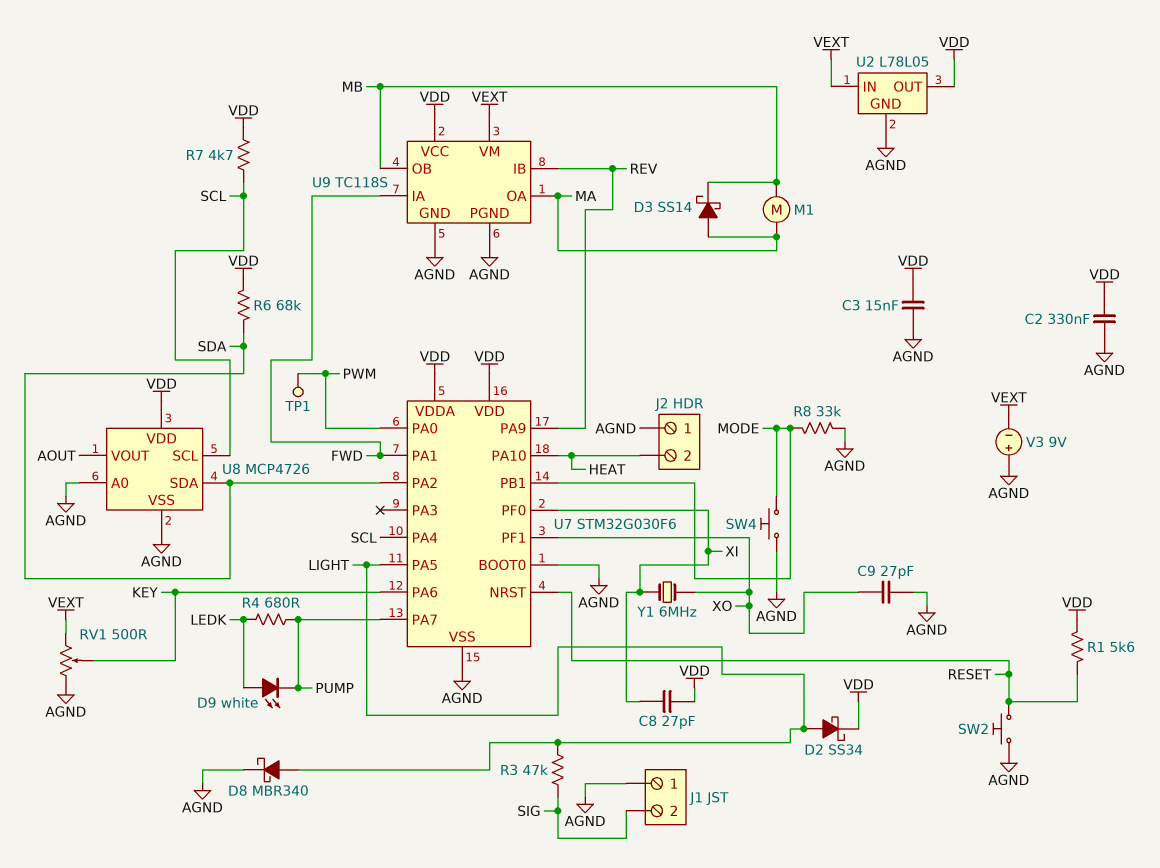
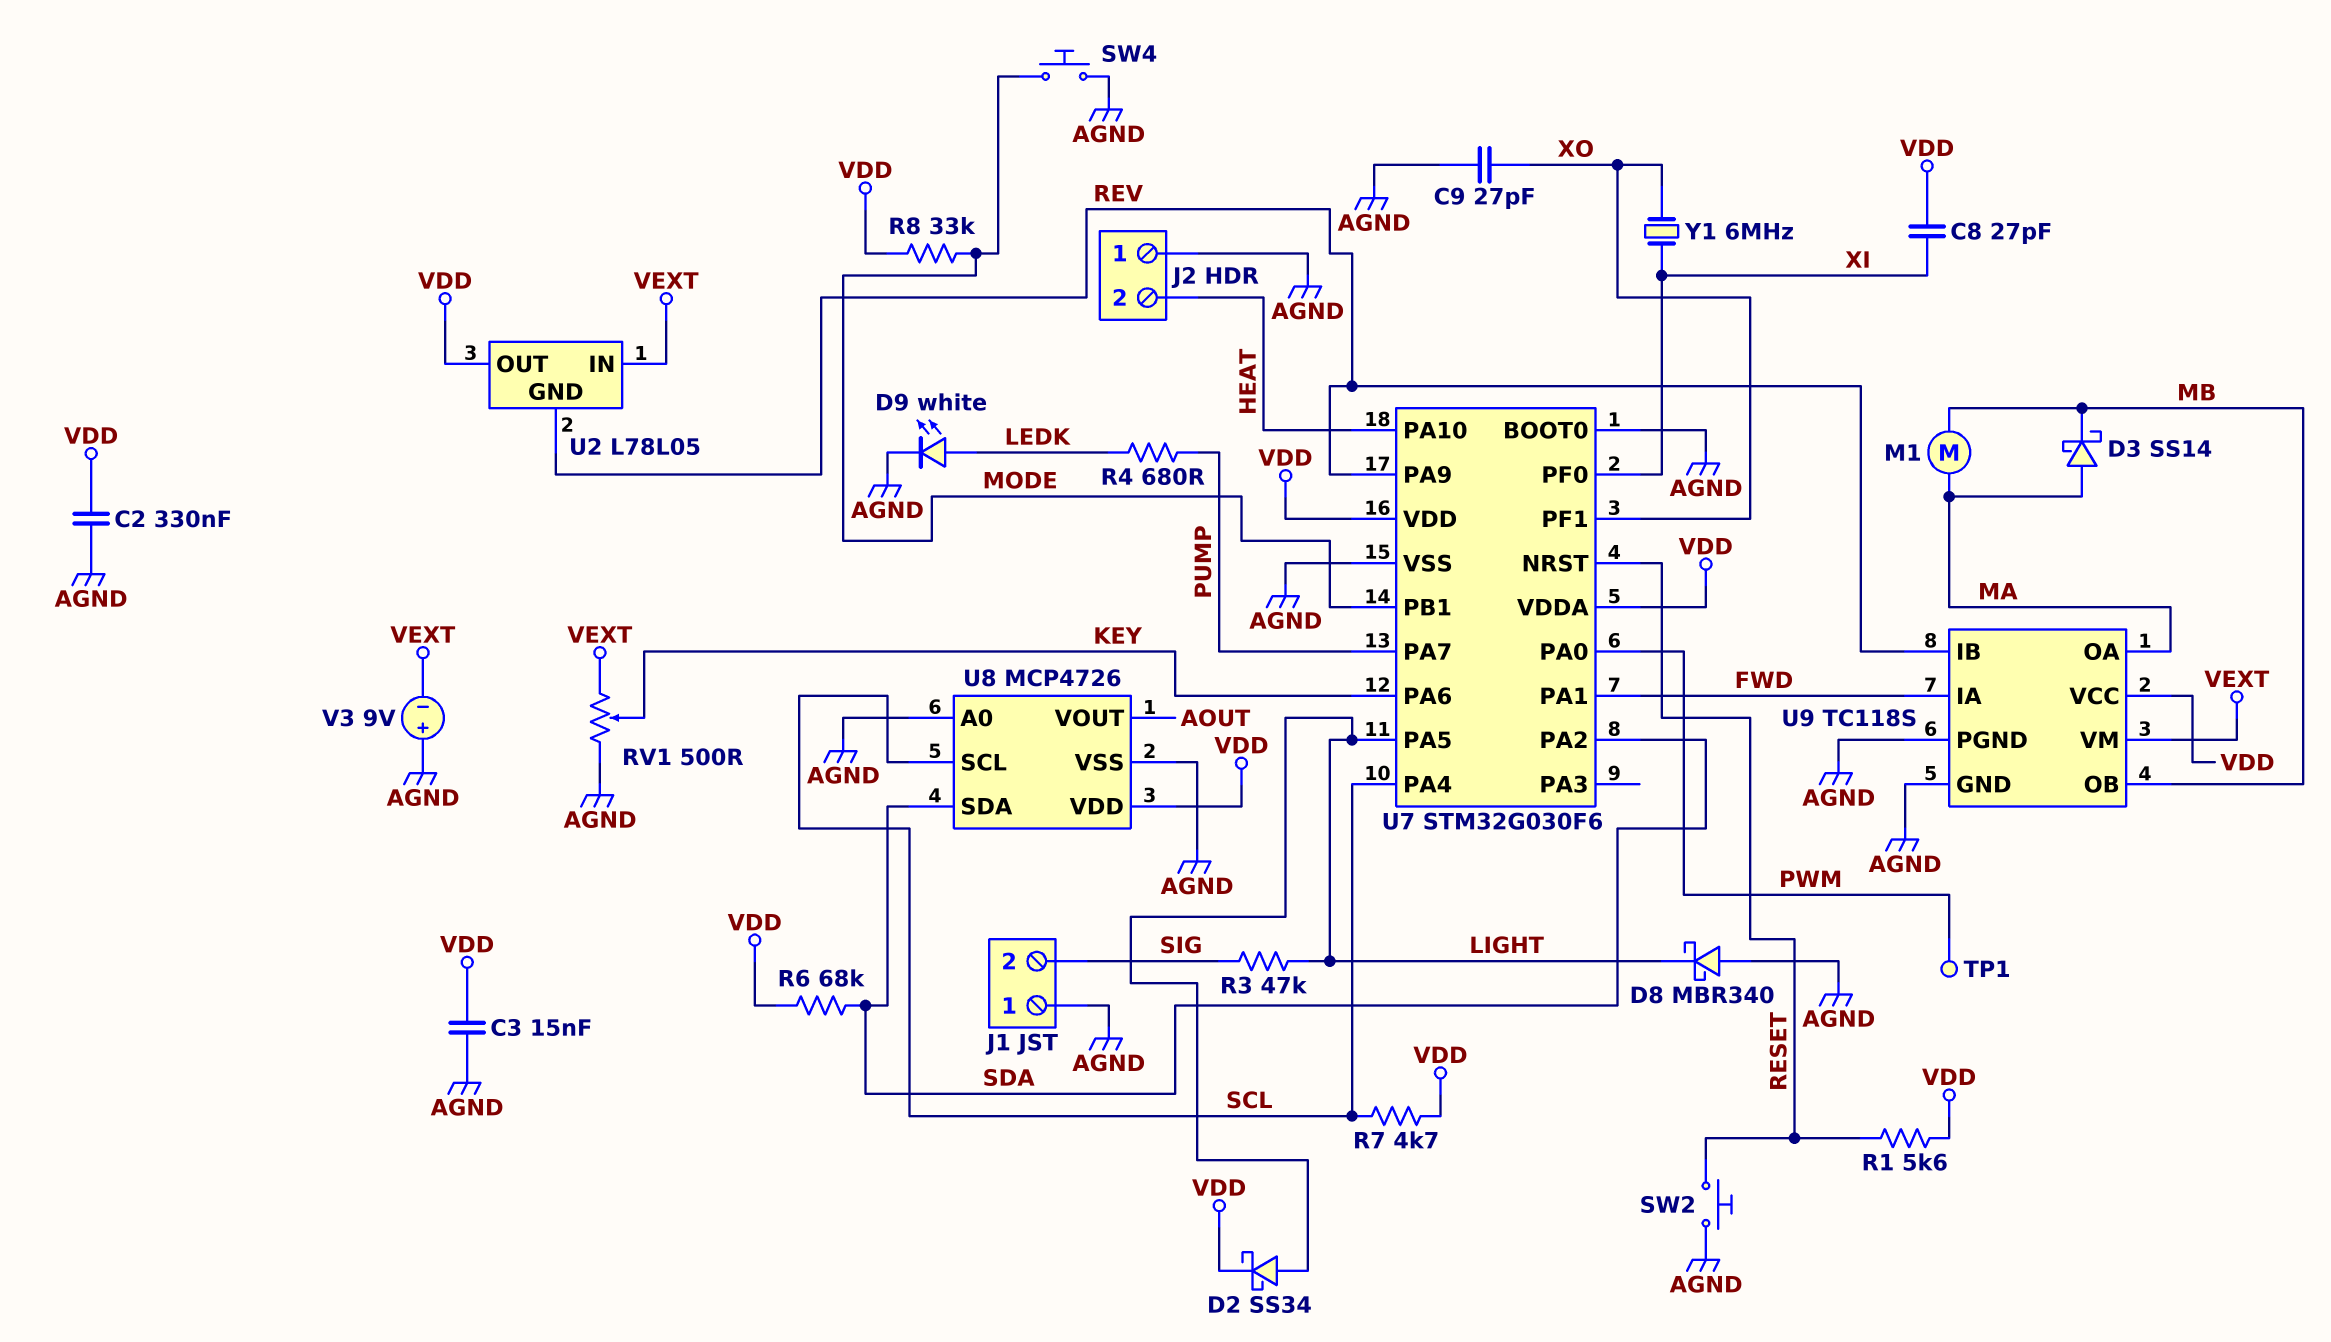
D8: schottky MBR340 (A LIGHT, K AGND) -> schottky MBR340 (A AGND, K LIGHT)
D9: LED white (A LEDK, K PUMP) -> LED white (A LEDK, K AGND)
R8: 33k (AGND, MODE) -> 33k (MODE, VDD)
U2 pin GND: AGND -> REV

